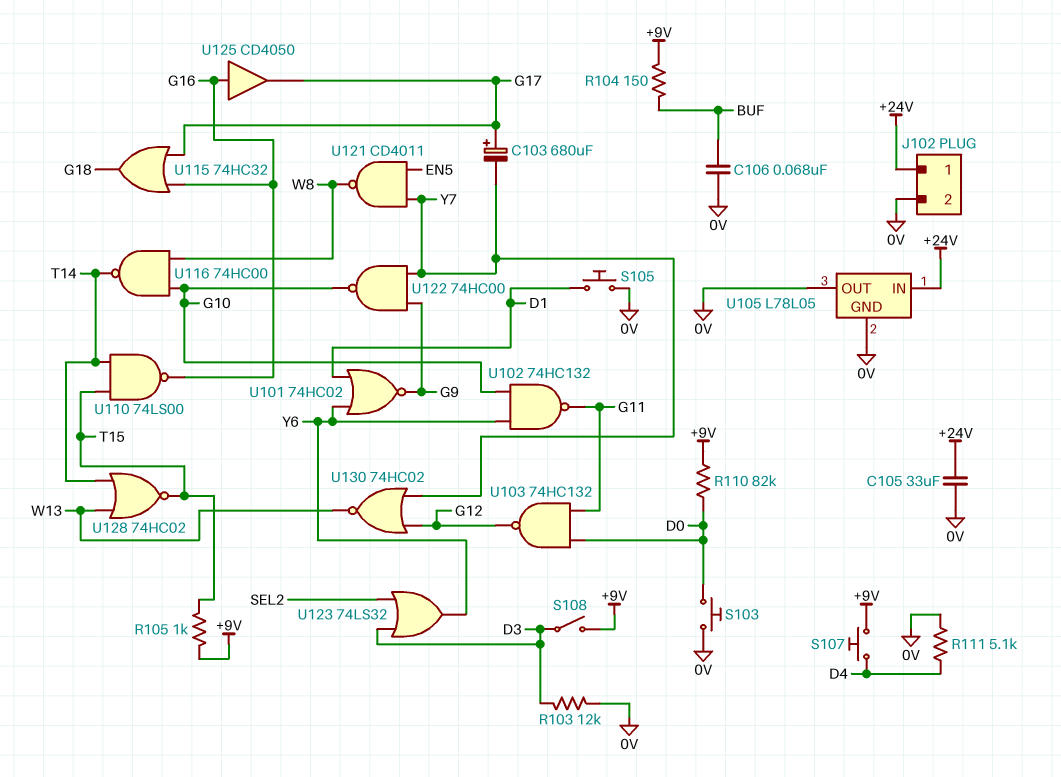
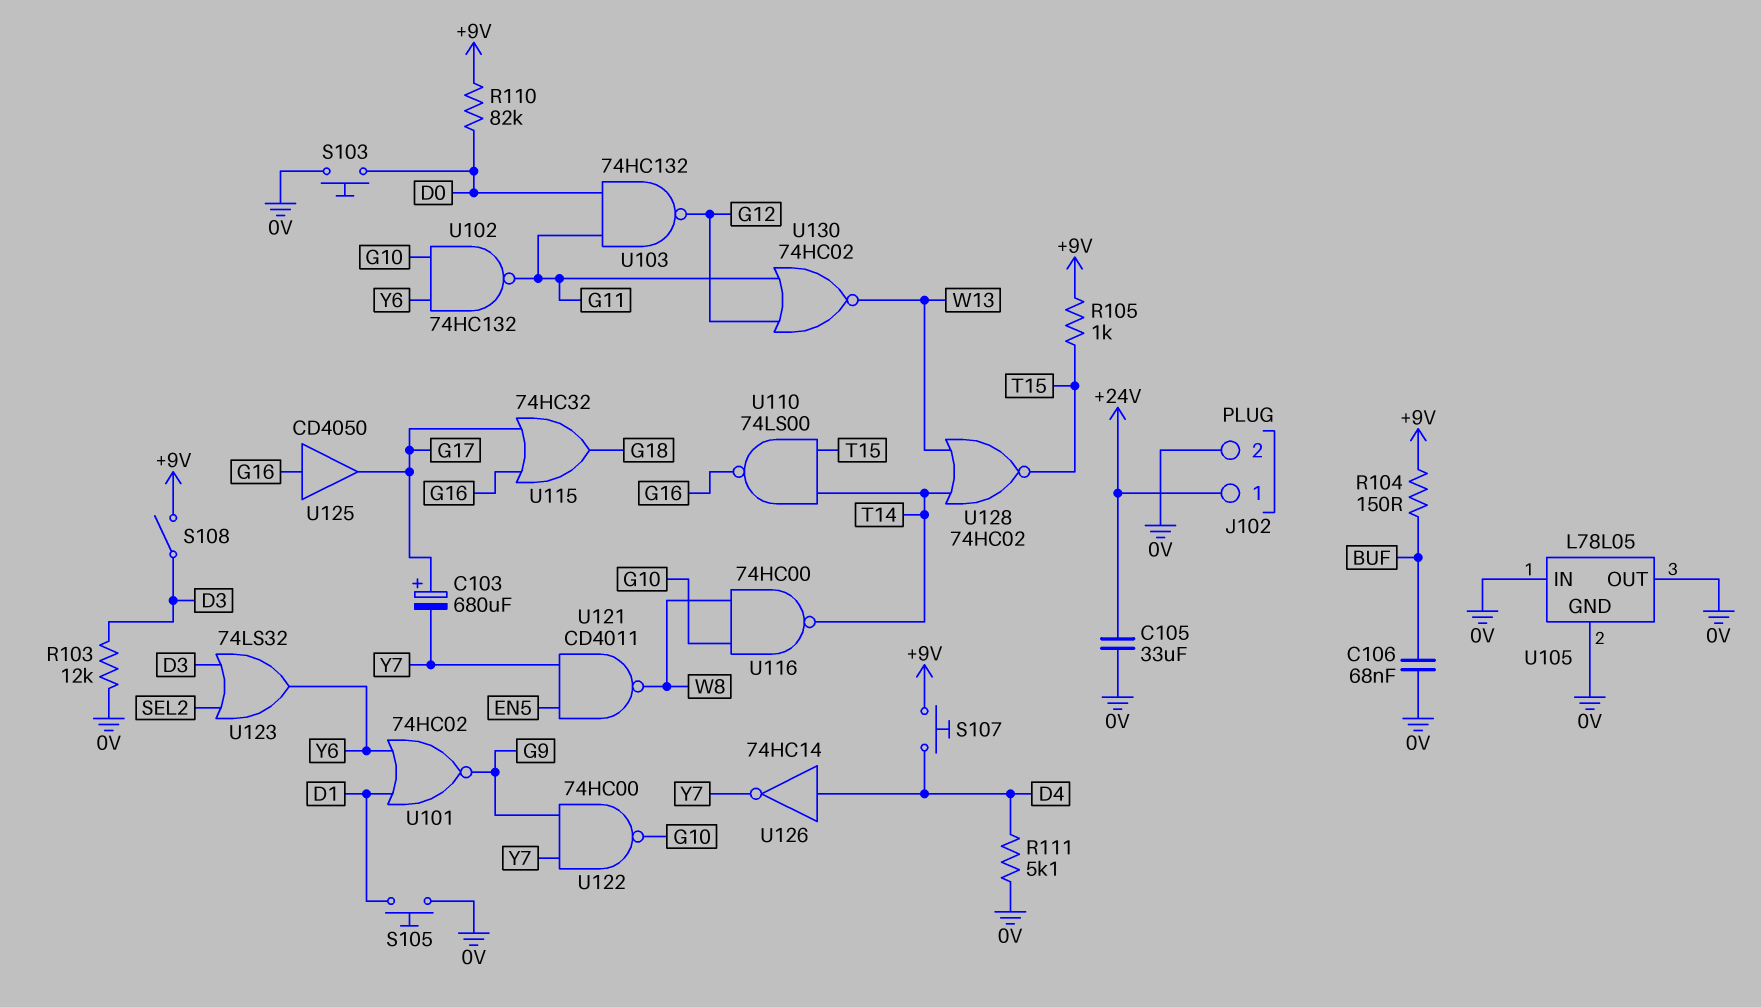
U105 pin IN: +24V -> 0V
U126: none -> NOT 74HC14 (in D4, out Y7)
U130: NOR 74HC02 (in G12, in Y7, out W13) -> NOR 74HC02 (in G11, in G12, out W13)

